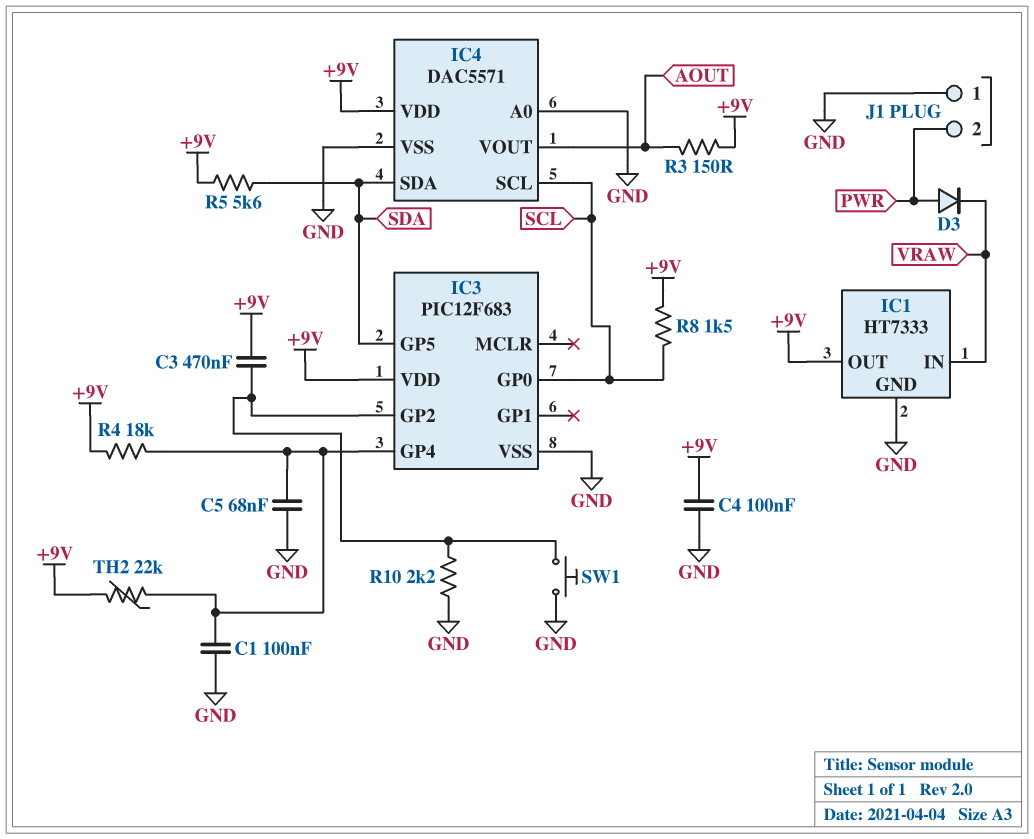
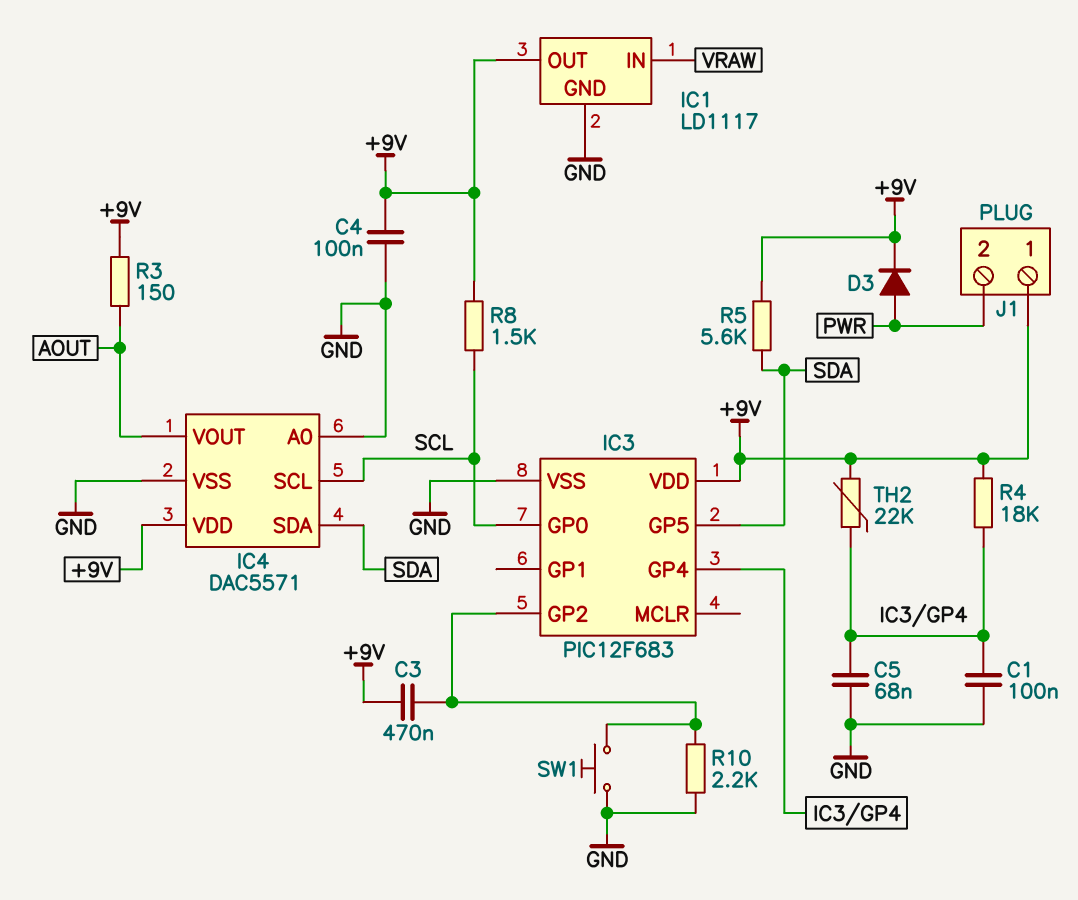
D3: diode (A PWR, K VRAW) -> diode (A PWR, K +9V)
IC1: HT7333 -> LD1117
J1 pin 1: GND -> +9V

